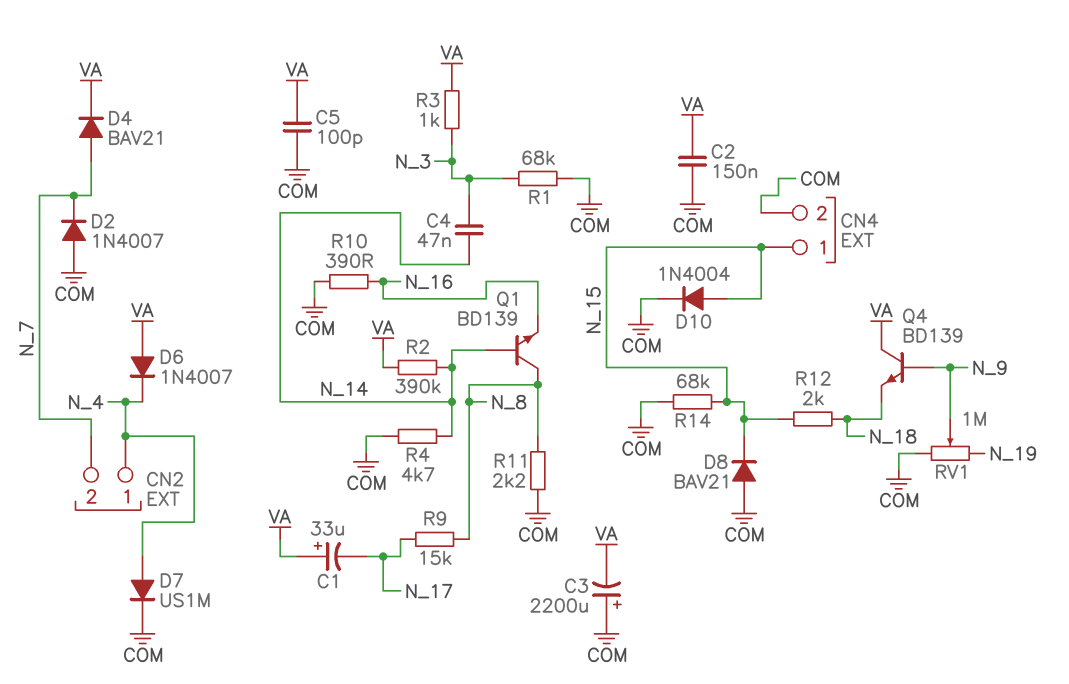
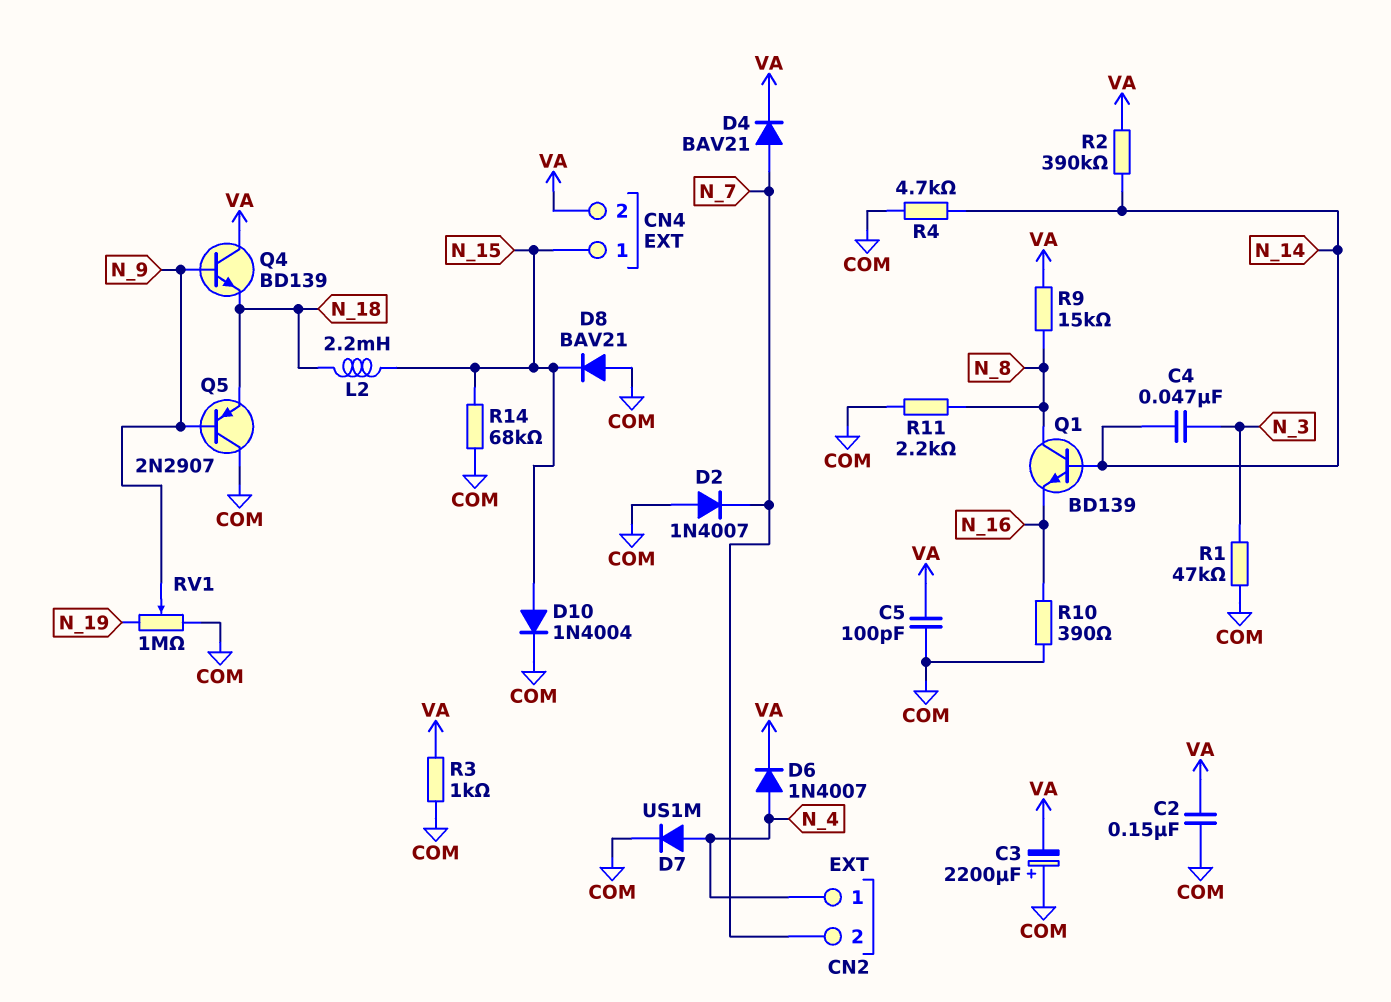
C1: 33uF (plus VA, minus N_17) -> none
CN4 pin 2: COM -> VA
D6: diode 1N4007 (A VA, K N_4) -> diode 1N4007 (A N_4, K VA)
L2: none -> 2.2mH (N_15, N_18)
Q5: none -> PNP 2N2907 (B N_9, C COM, E N_18)
R1: 68k (COM, N_3) -> 47k (COM, N_3)
R3: 1k (N_3, VA) -> 1k (COM, VA)
R9: 15k (N_8, N_17) -> 15k (N_8, VA)
R12: 2k (N_15, N_18) -> none

